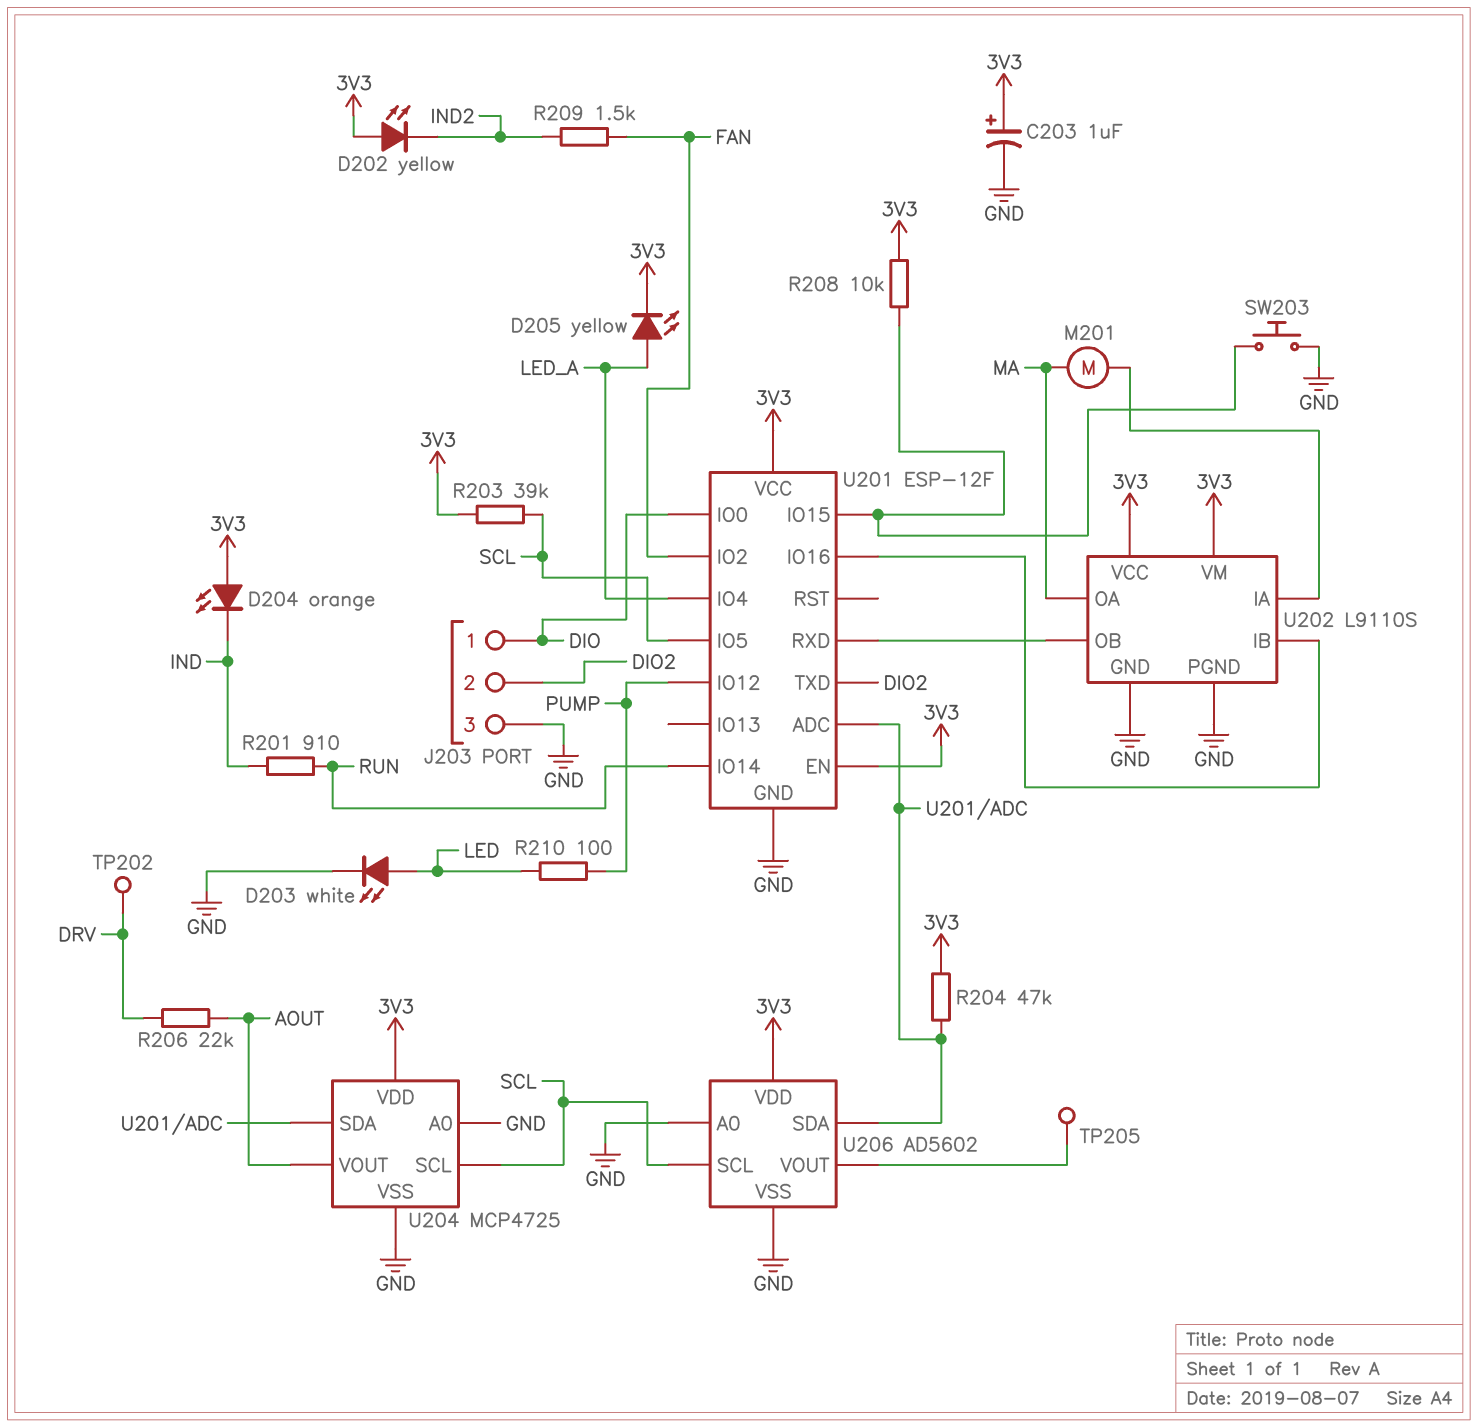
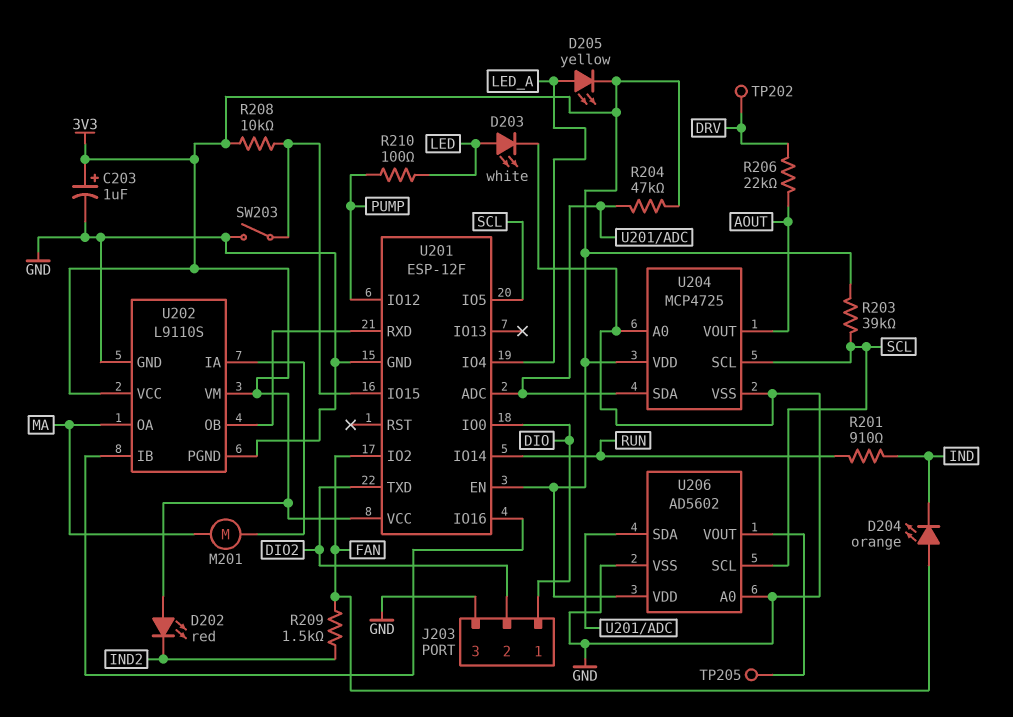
D202: LED yellow (A 3V3, K IND2) -> LED red (A 3V3, K IND2)
D204: LED orange (A 3V3, K IND) -> LED orange (A FAN, K IND)
SW203: button (GND, U201/IO15) -> switch (GND, U201/IO15)

